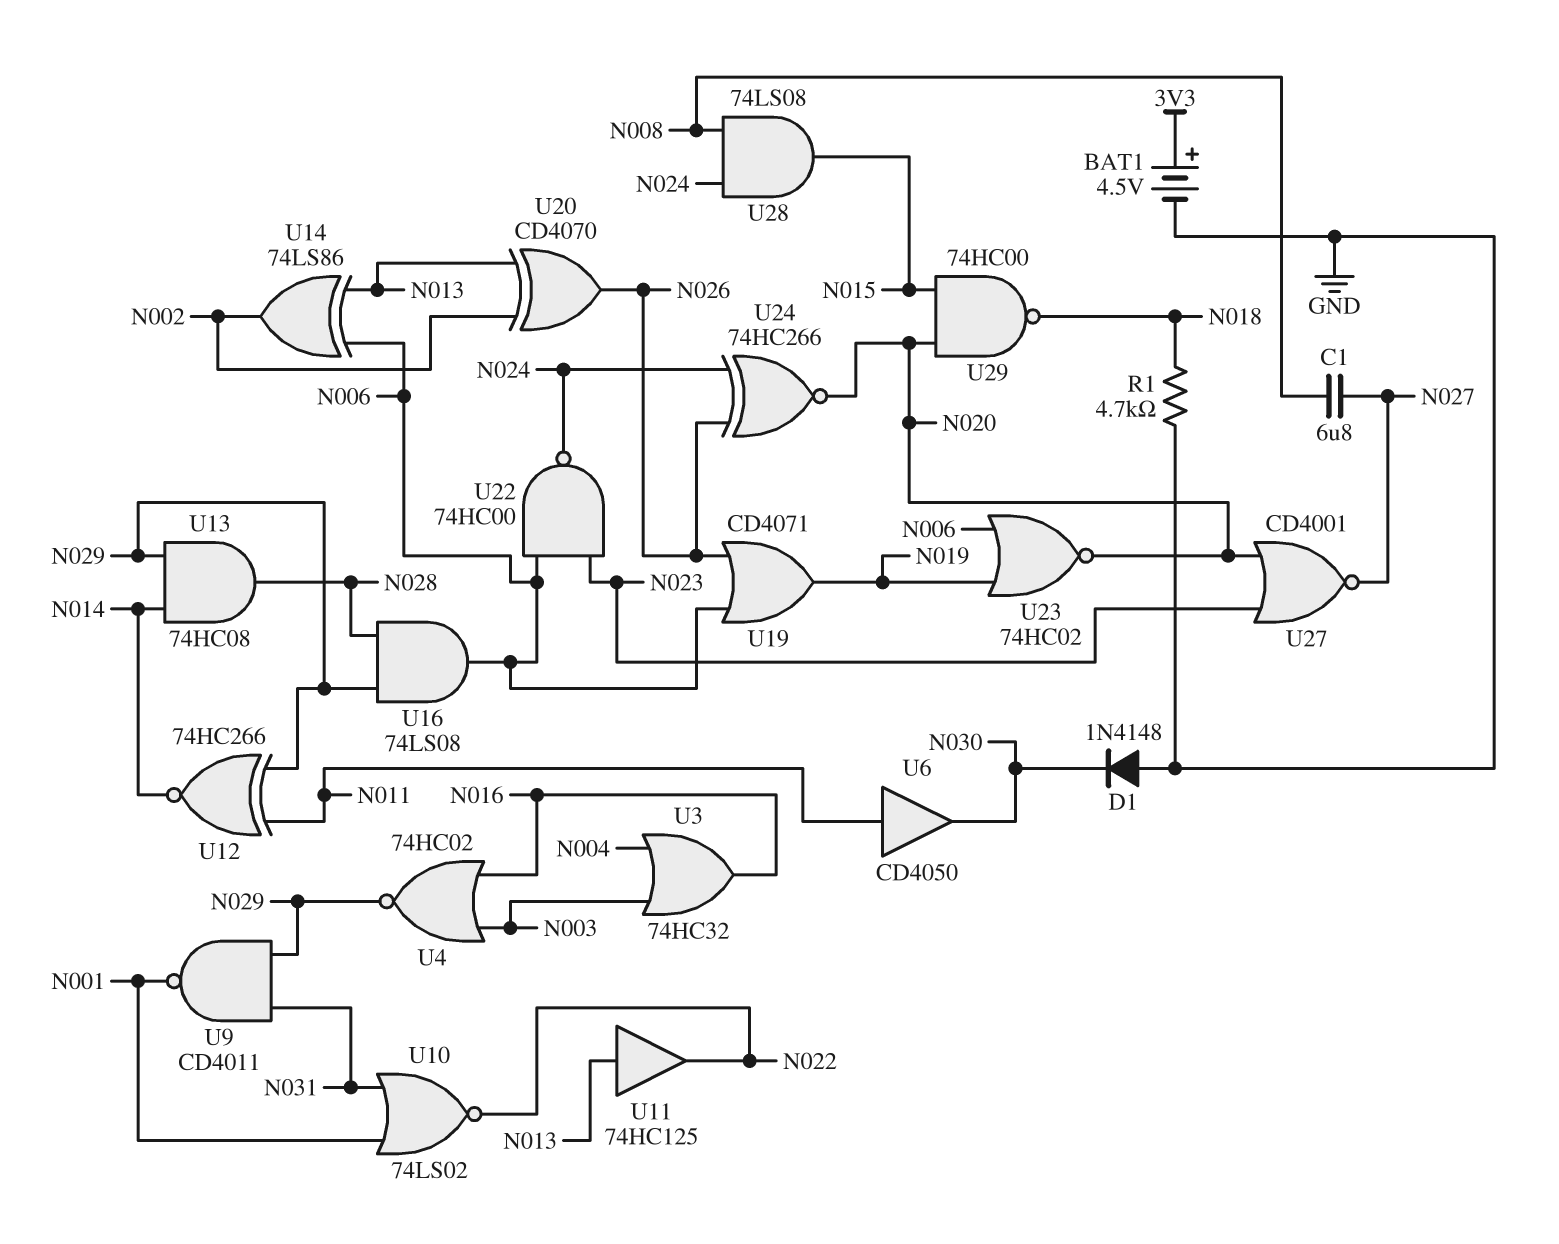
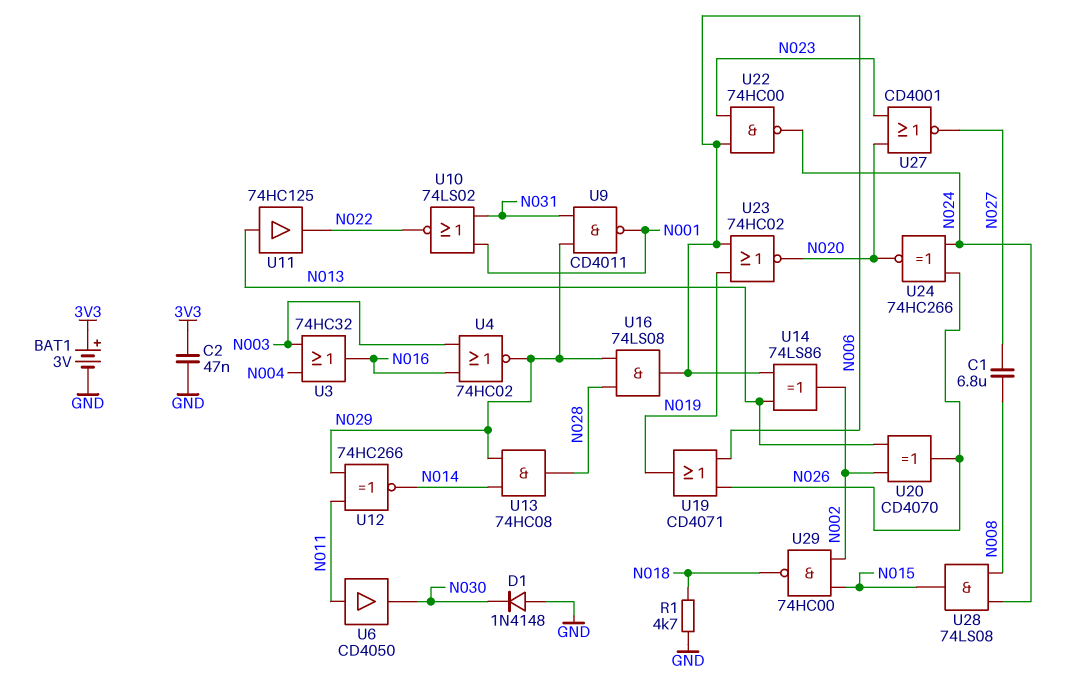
BAT1: 4.5V (plus 3V3, minus GND) -> 3V (plus 3V3, minus GND)
C2: none -> 47nF (3V3, GND)
U29: NAND 74HC00 (in N015, in N020, out N018) -> NAND 74HC00 (in N002, in N015, out N018)

